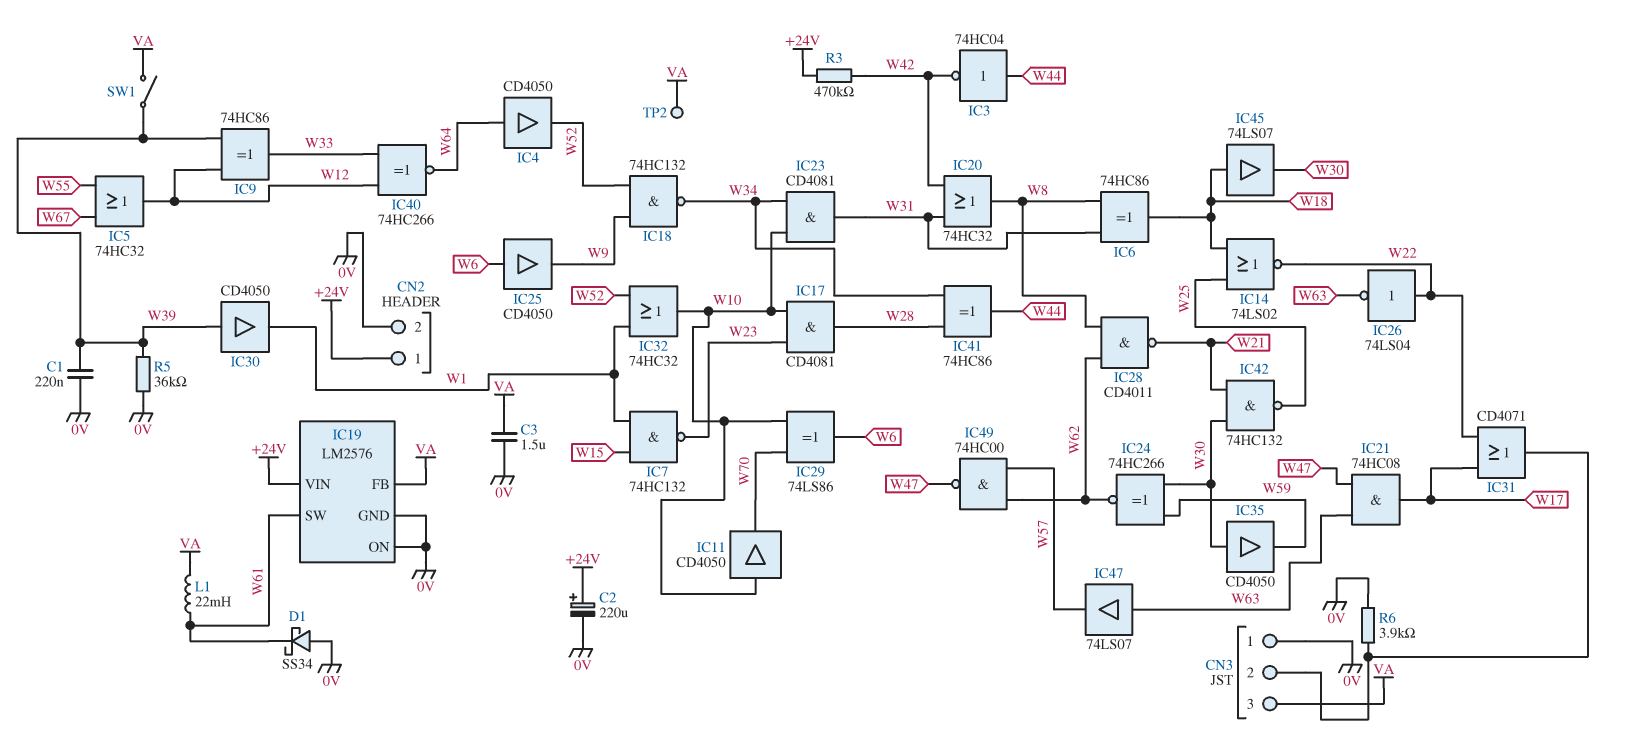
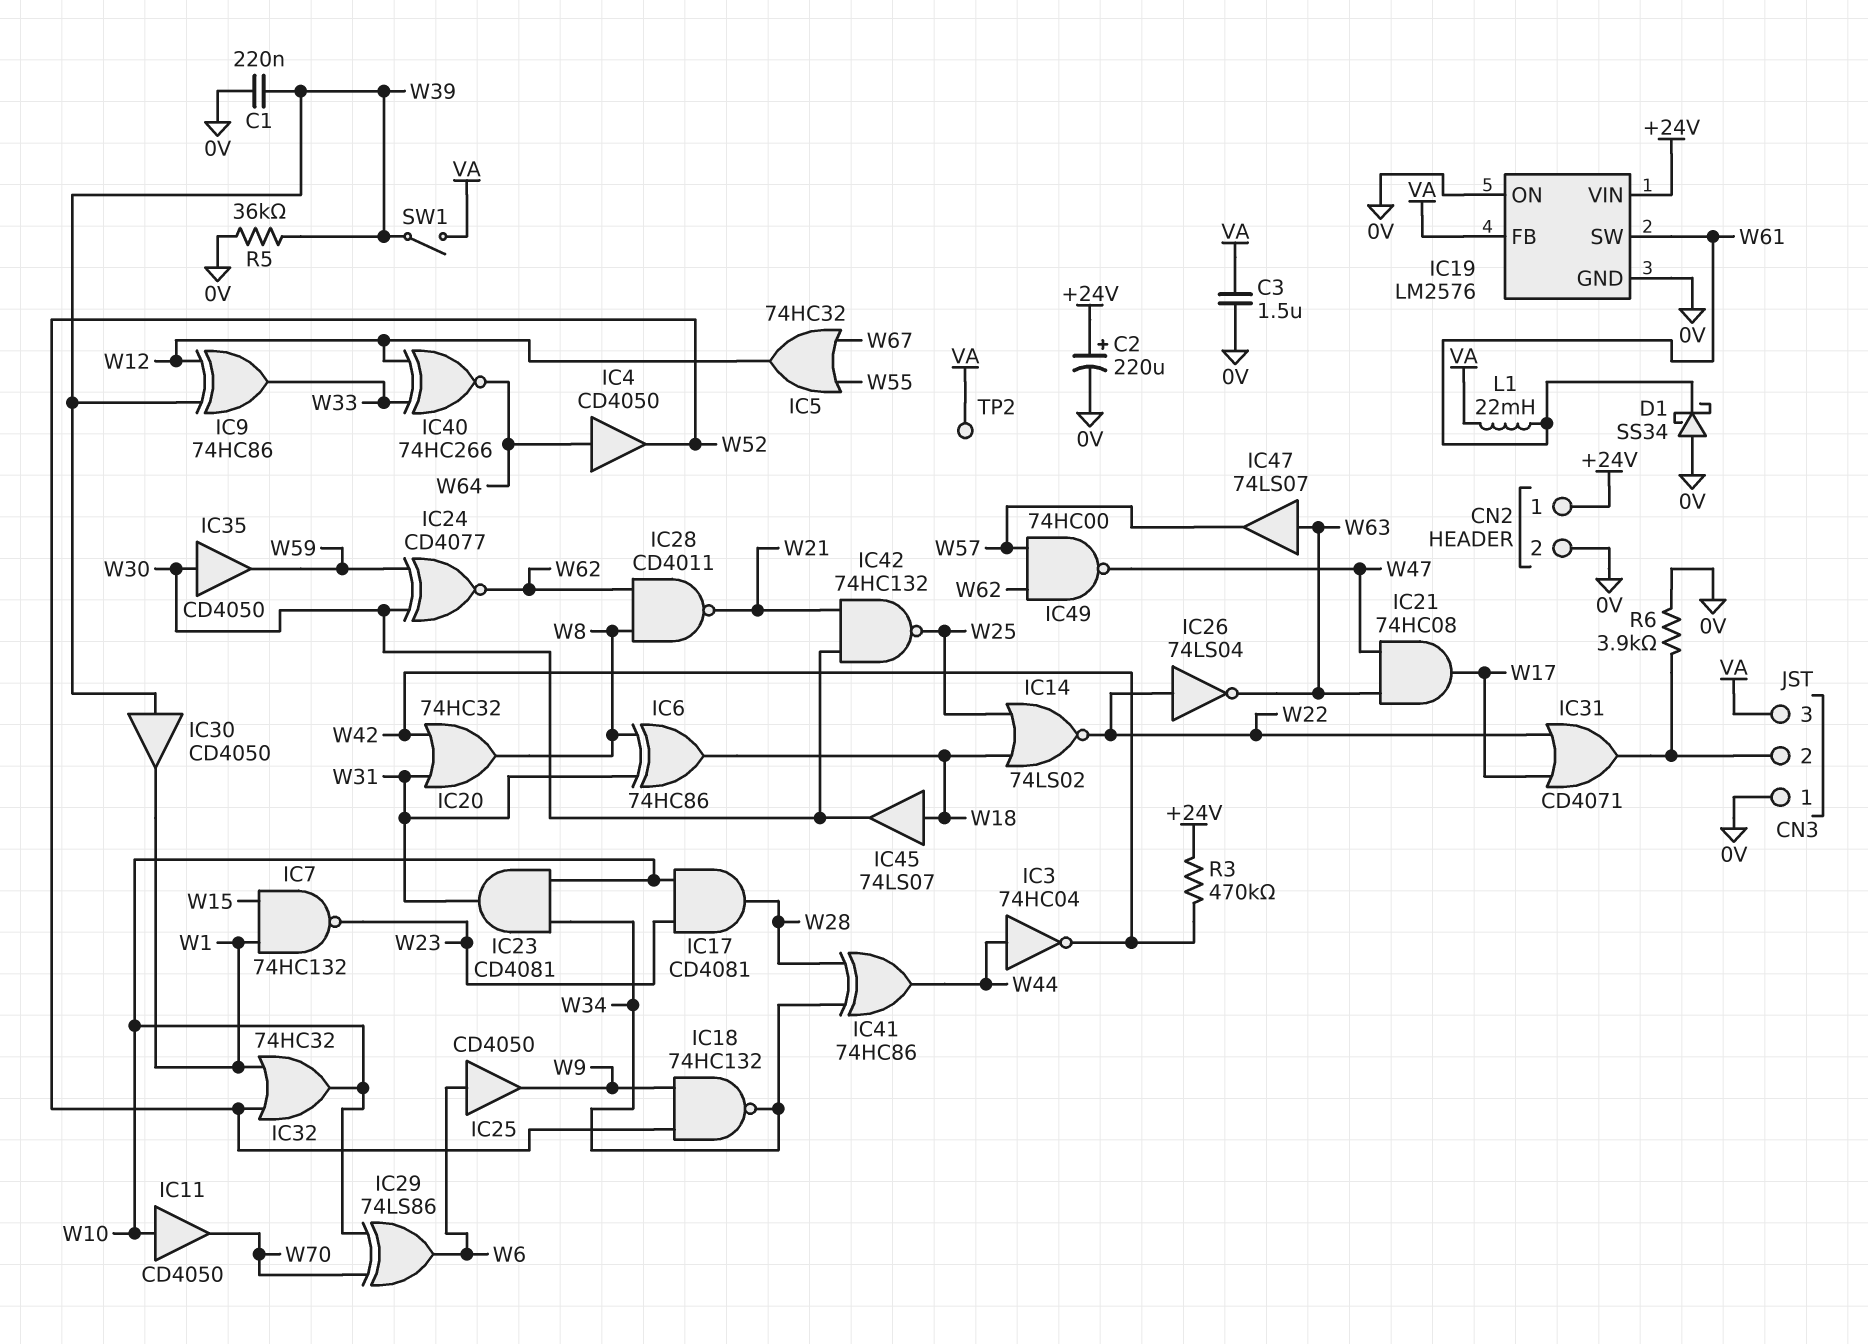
IC24: XNOR 74HC266 (in W30, in W59, out W62) -> XNOR CD4077 (in W30, in W59, out W62)

